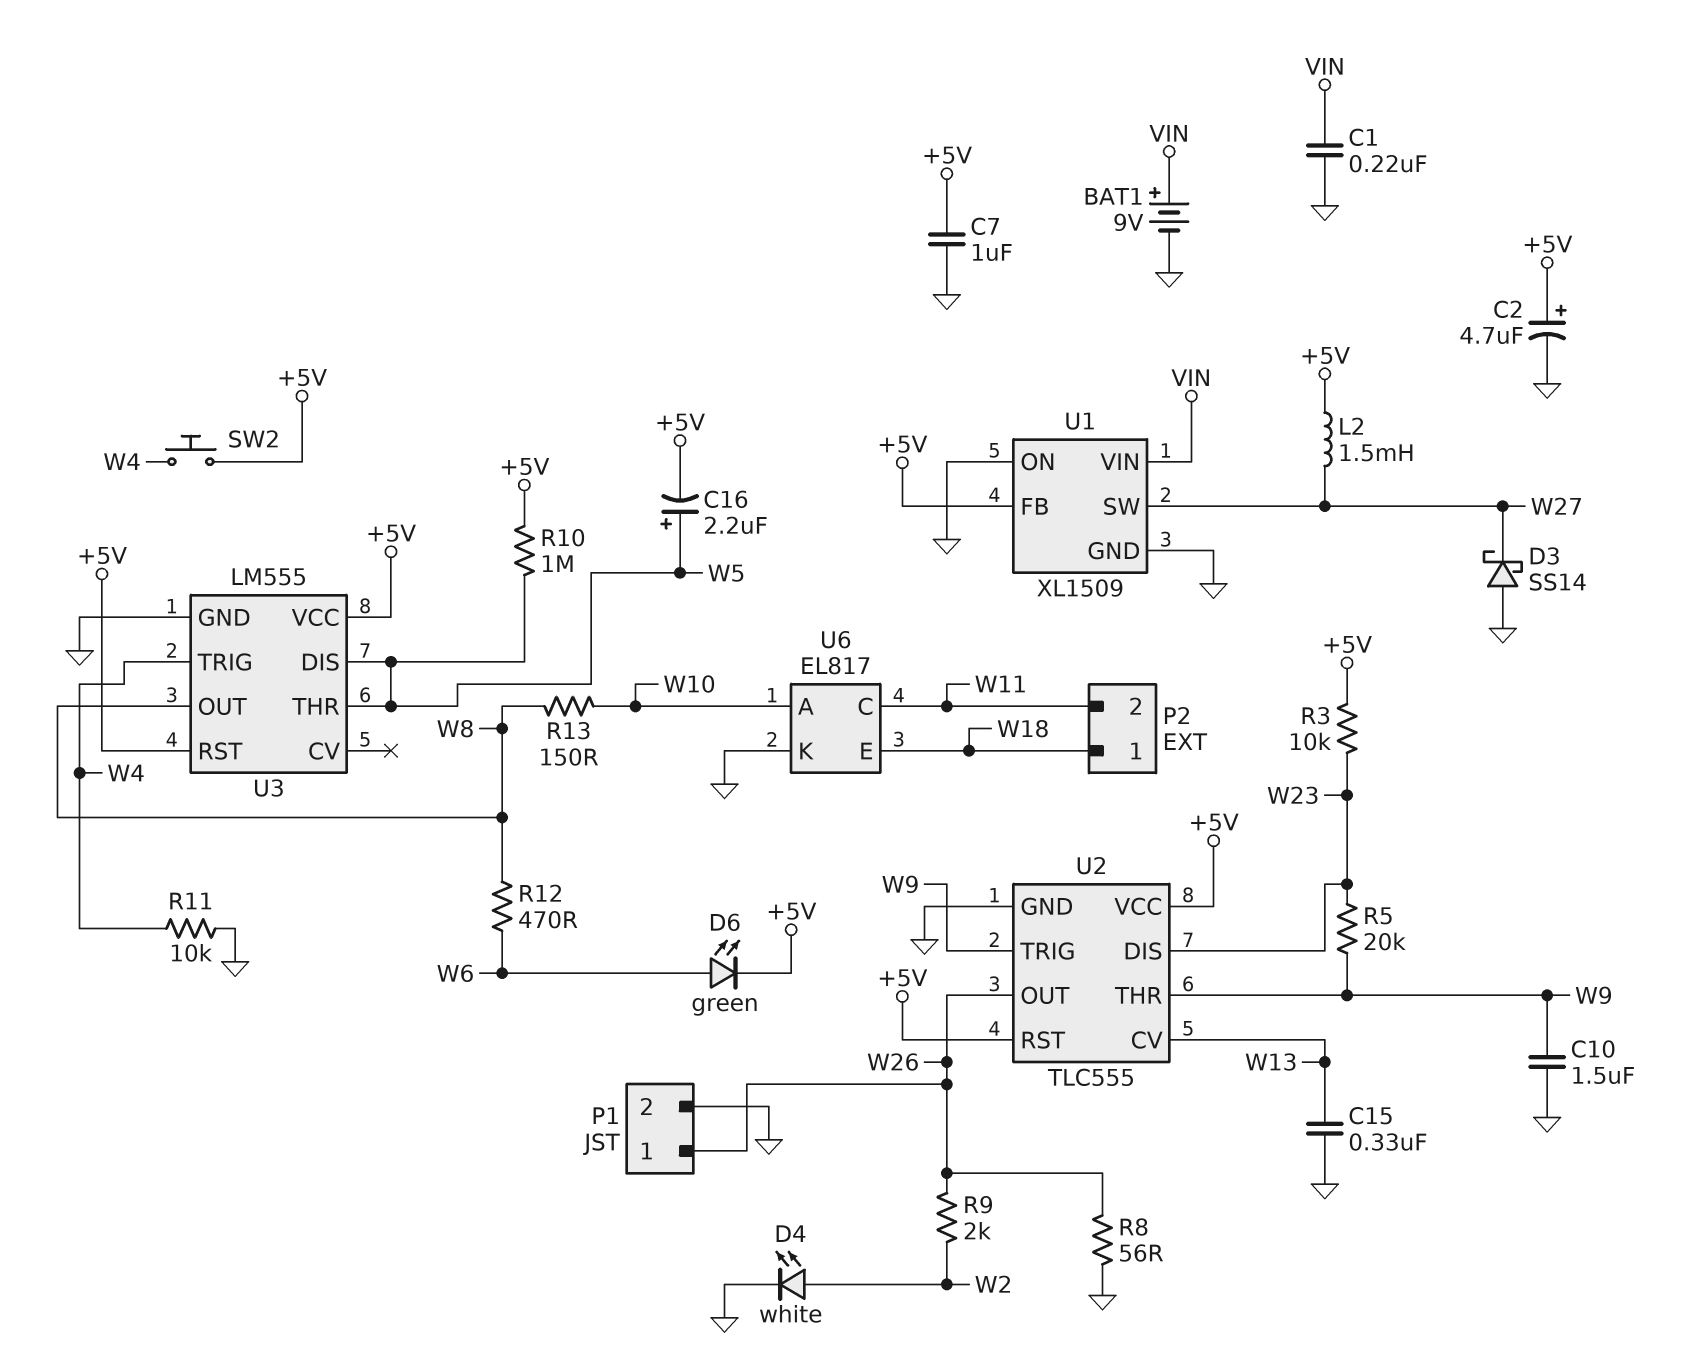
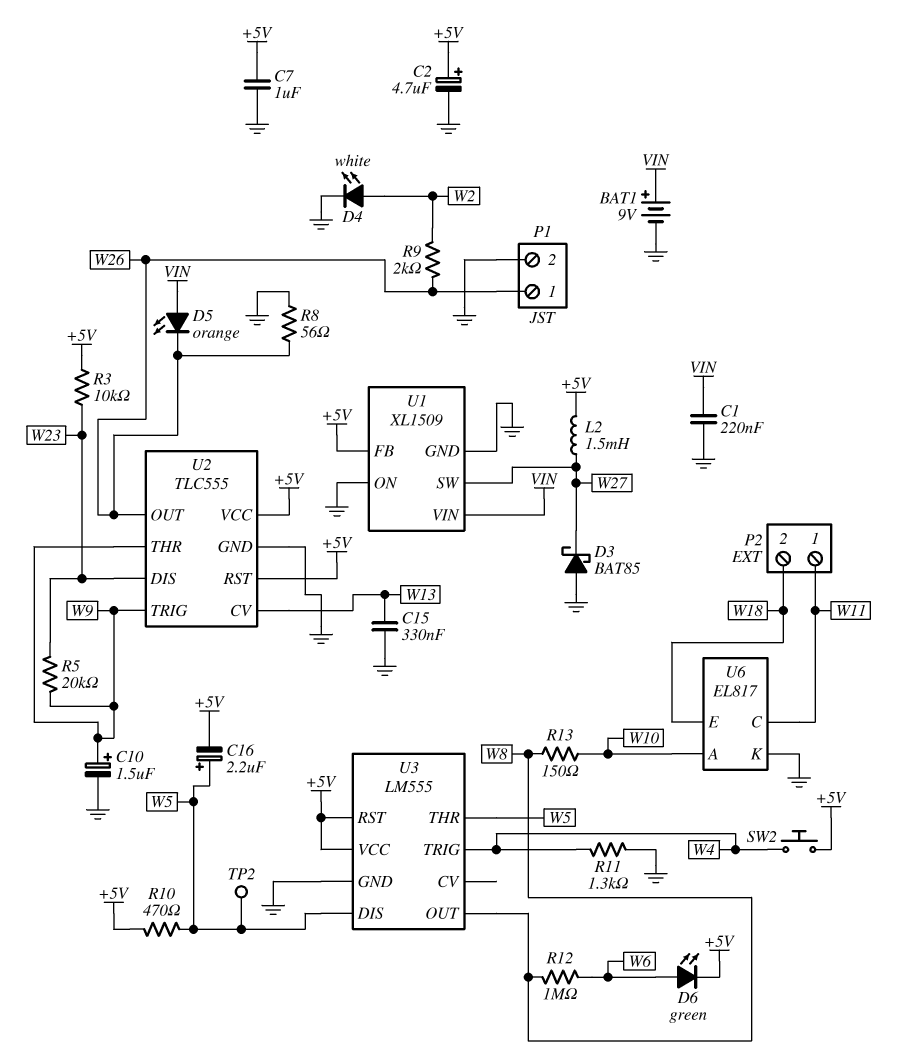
C10: 1.5uF (GND, W9) -> 1.5uF (plus W9, minus GND)
D3: schottky SS14 (A GND, K W27) -> schottky BAT85 (A GND, K W27)
D5: none -> LED orange (A VIN, K W26)
P2 pin 1: W18 -> W11
P2 pin 2: W11 -> W18
R10: 1M (+5V, W5) -> 470 (+5V, W5)
R11: 10k (GND, W4) -> 1.3k (GND, W4)
R12: 470 (W6, W8) -> 1M (W6, W8)
TP2: none -> test point (W5)

